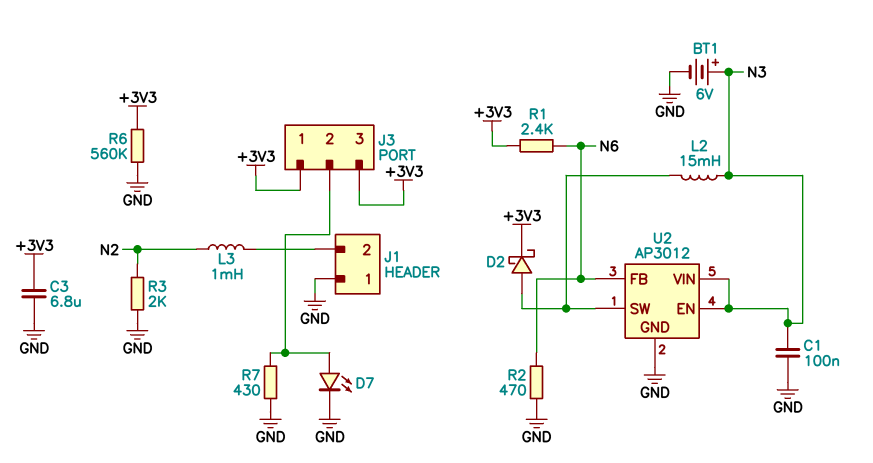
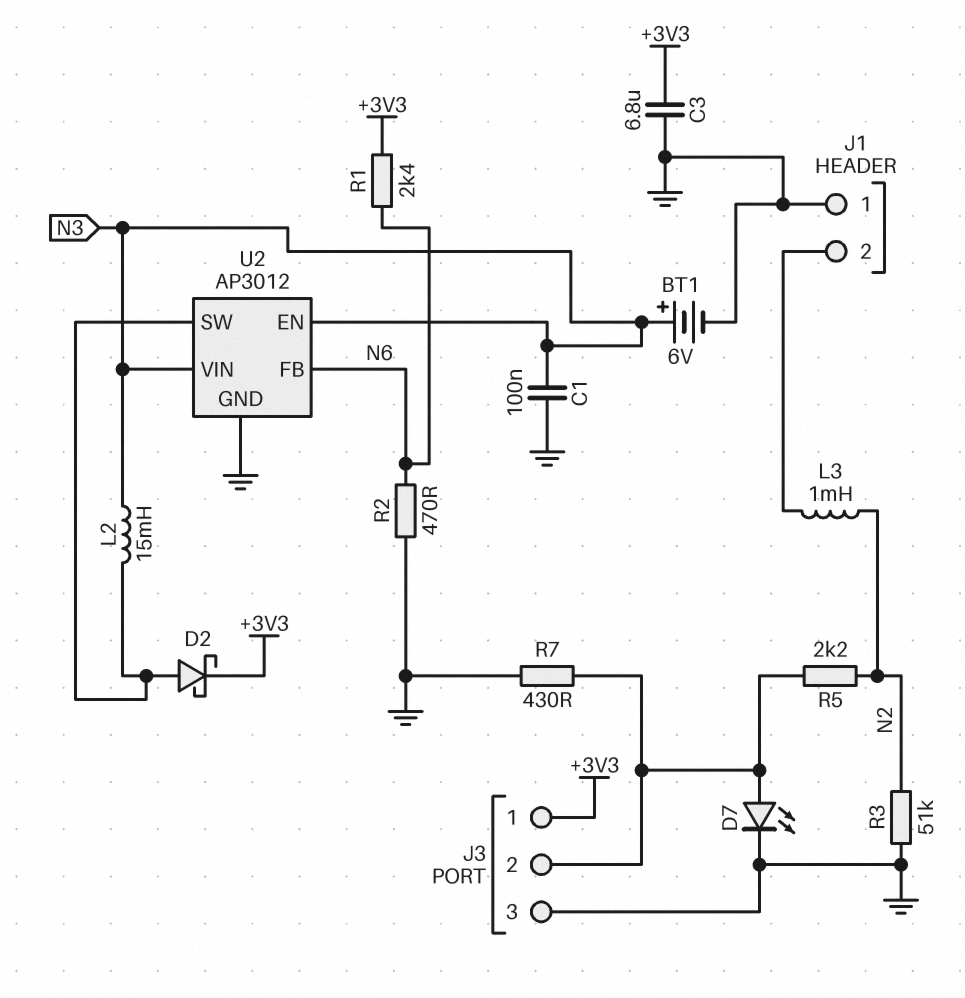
J3 pin 3: +3V3 -> GND
R3: 2k (GND, N2) -> 51k (GND, N2)
R5: none -> 2.2k (J3/2, N2)
R6: 560k (+3V3, GND) -> none

